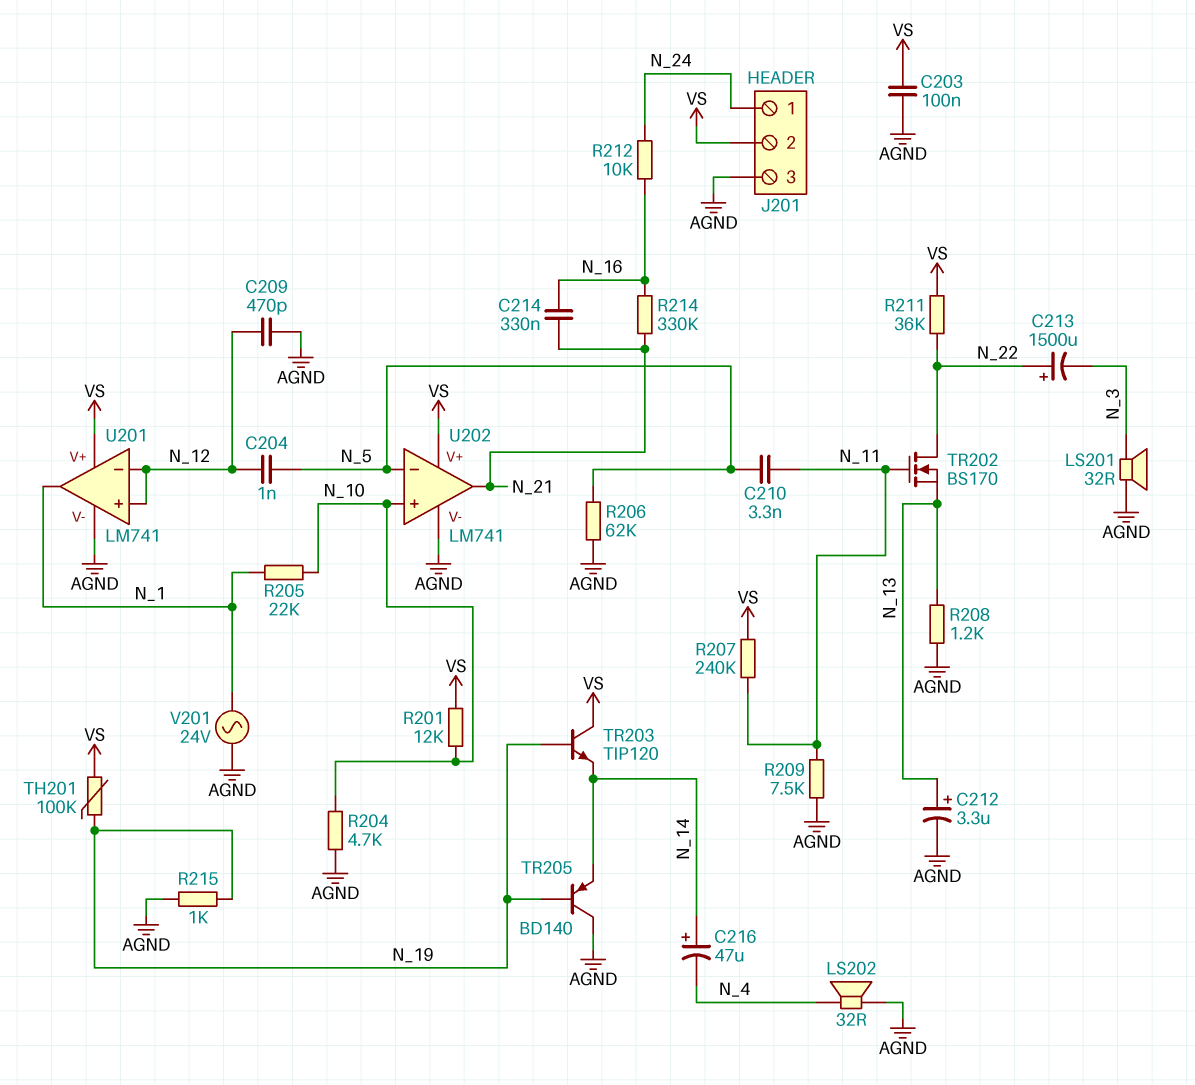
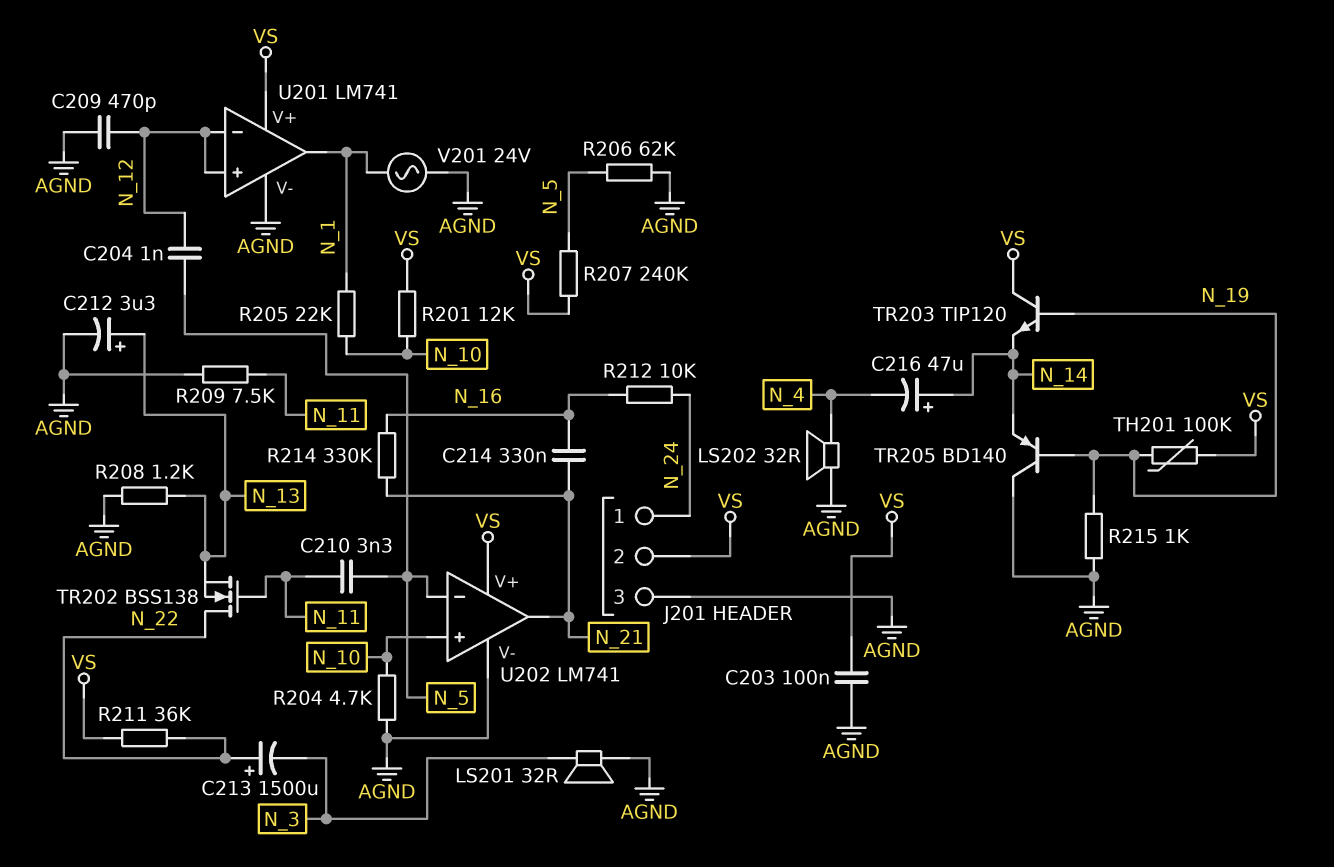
R207: 240k (N_11, VS) -> 240k (N_5, VS)
TR202: NMOS BS170 (G N_11, D N_22, S N_13) -> NMOS BSS138 (G N_11, D N_22, S N_13)

